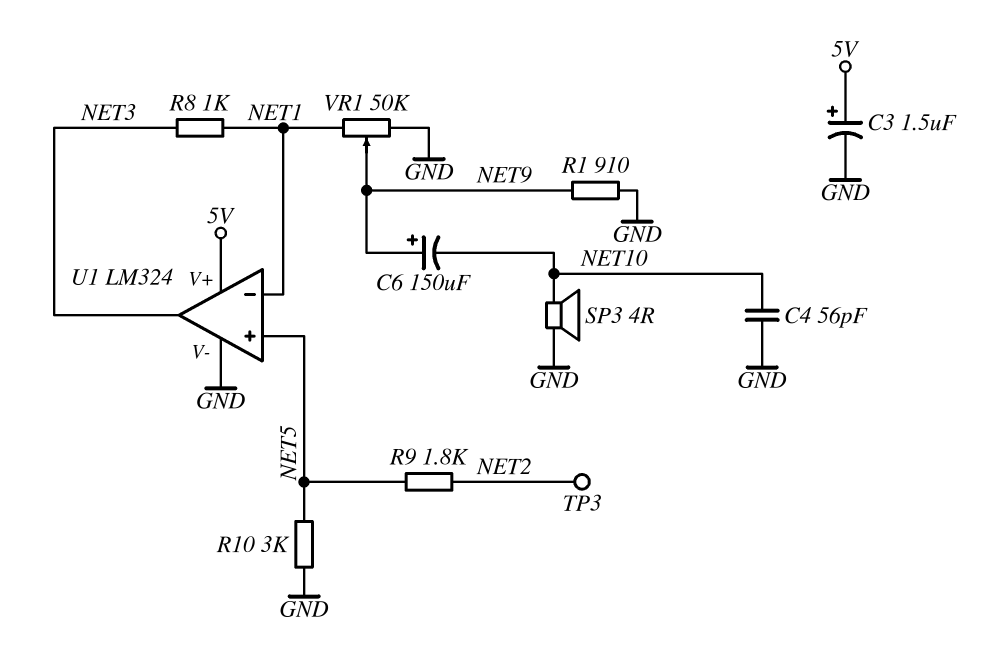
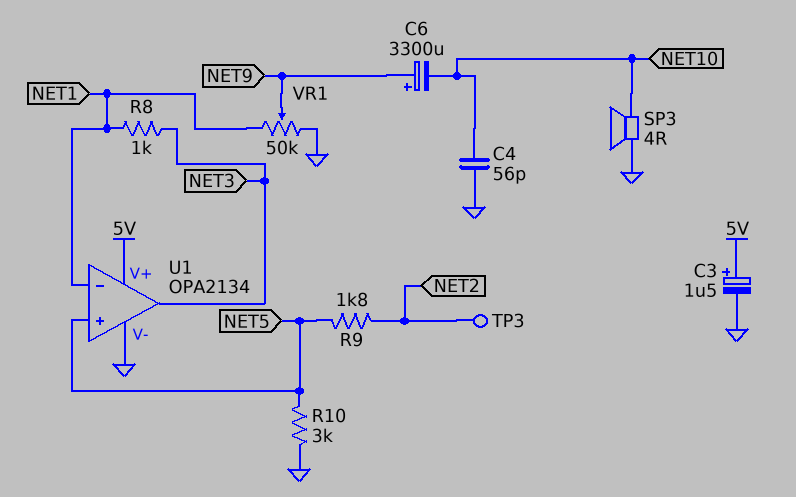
C6: 150uF (plus NET9, minus NET10) -> 3300uF (plus NET9, minus NET10)
R1: 910 (GND, NET9) -> none
U1: LM324 -> OPA2134

